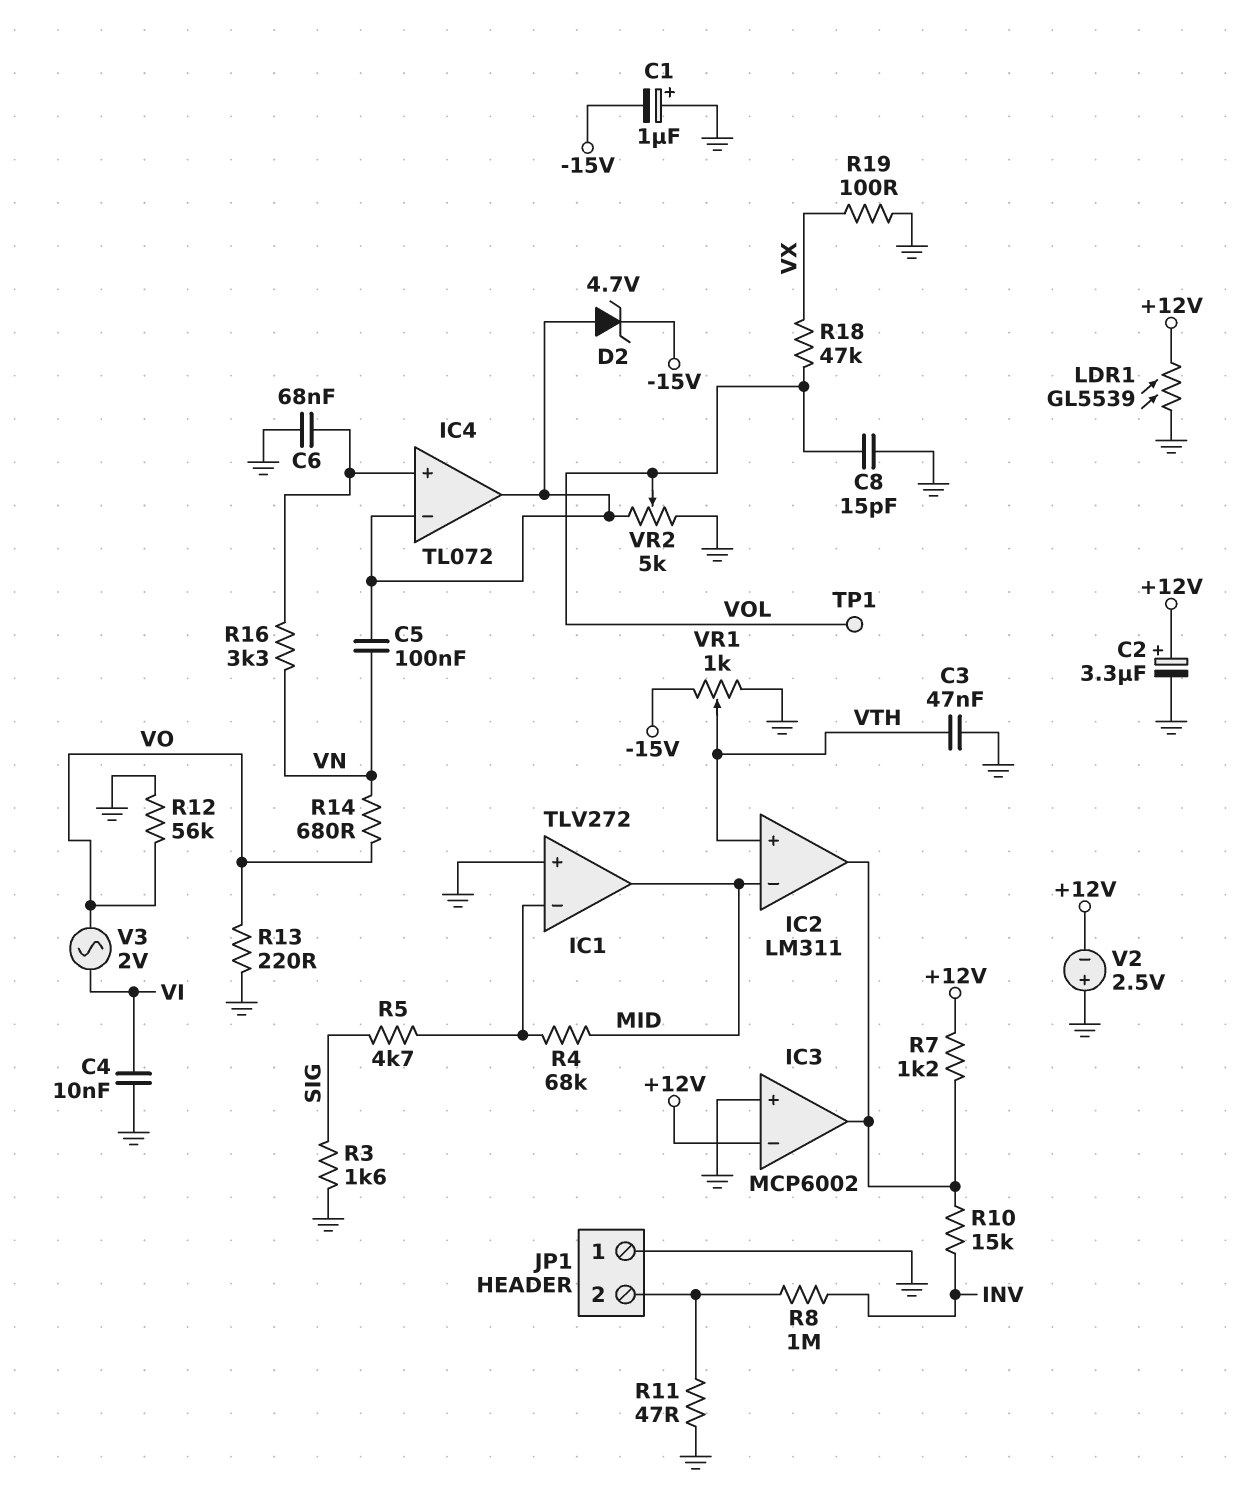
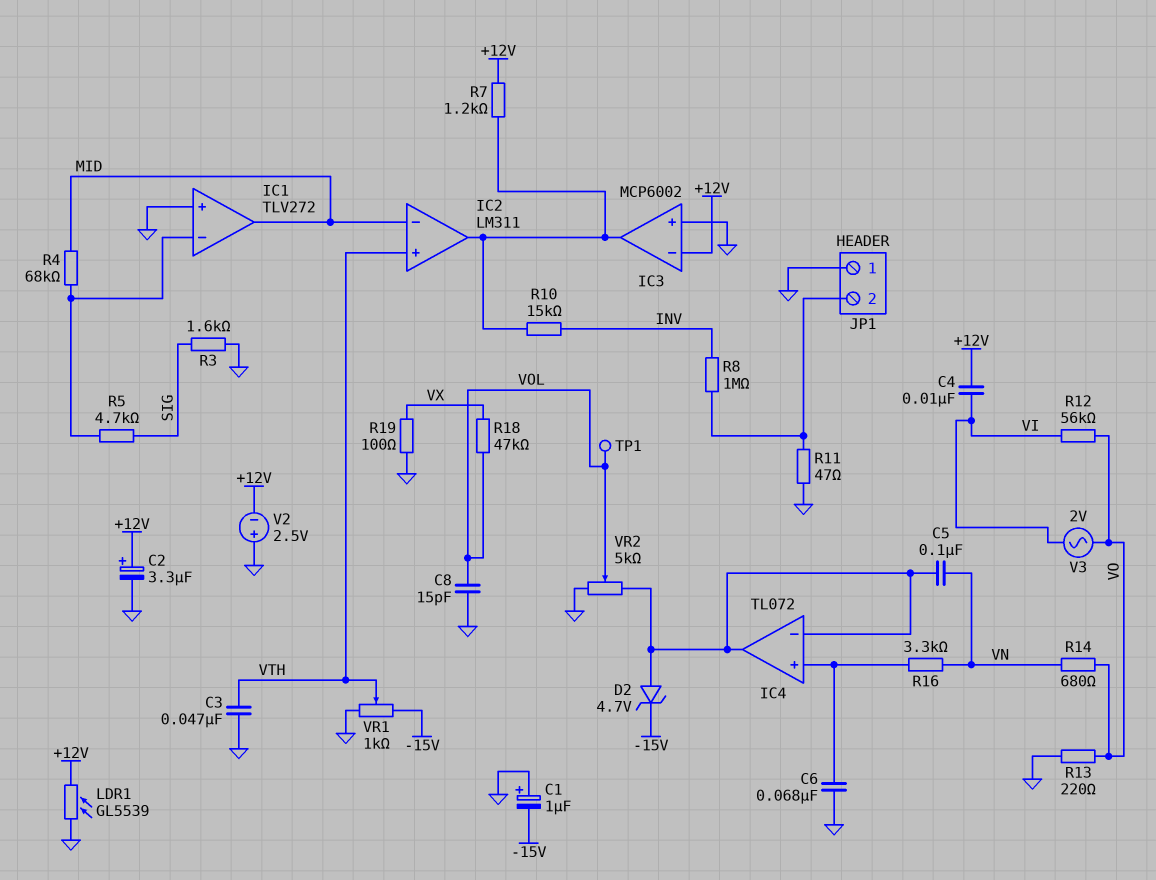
C4: 10nF (GND, VI) -> 10nF (+12V, VI)
R12: 56k (GND, VO) -> 56k (VI, VO)

